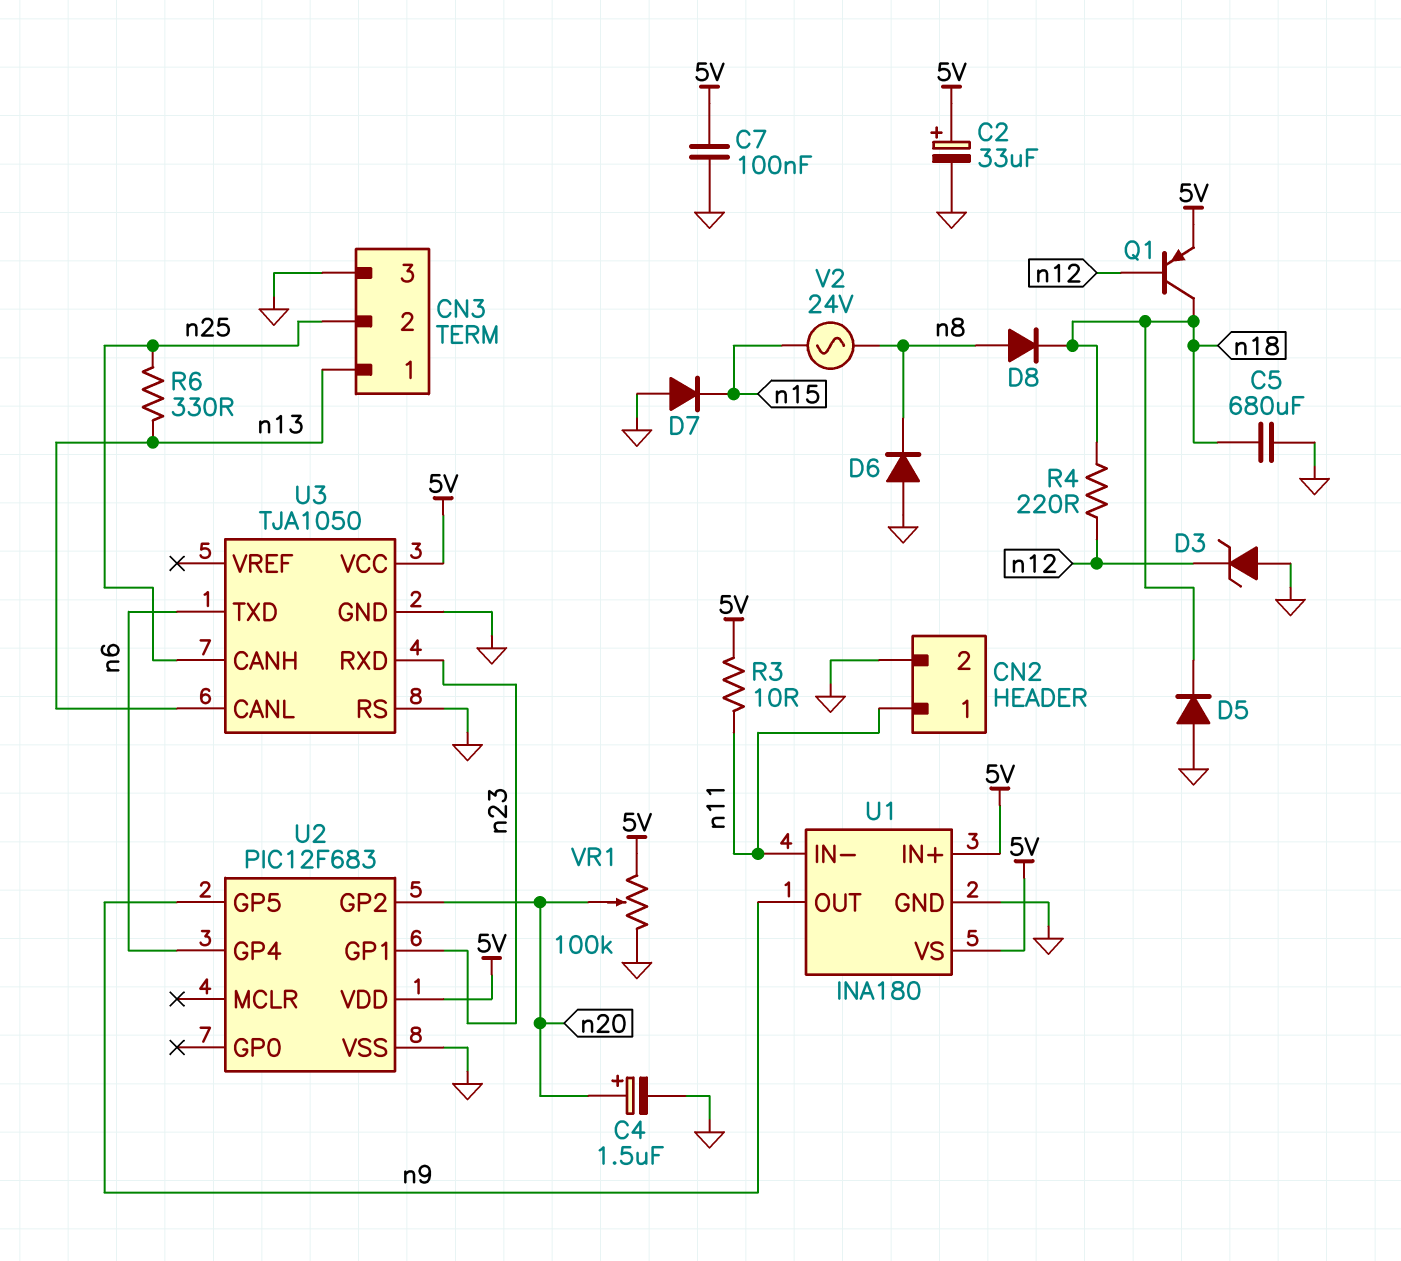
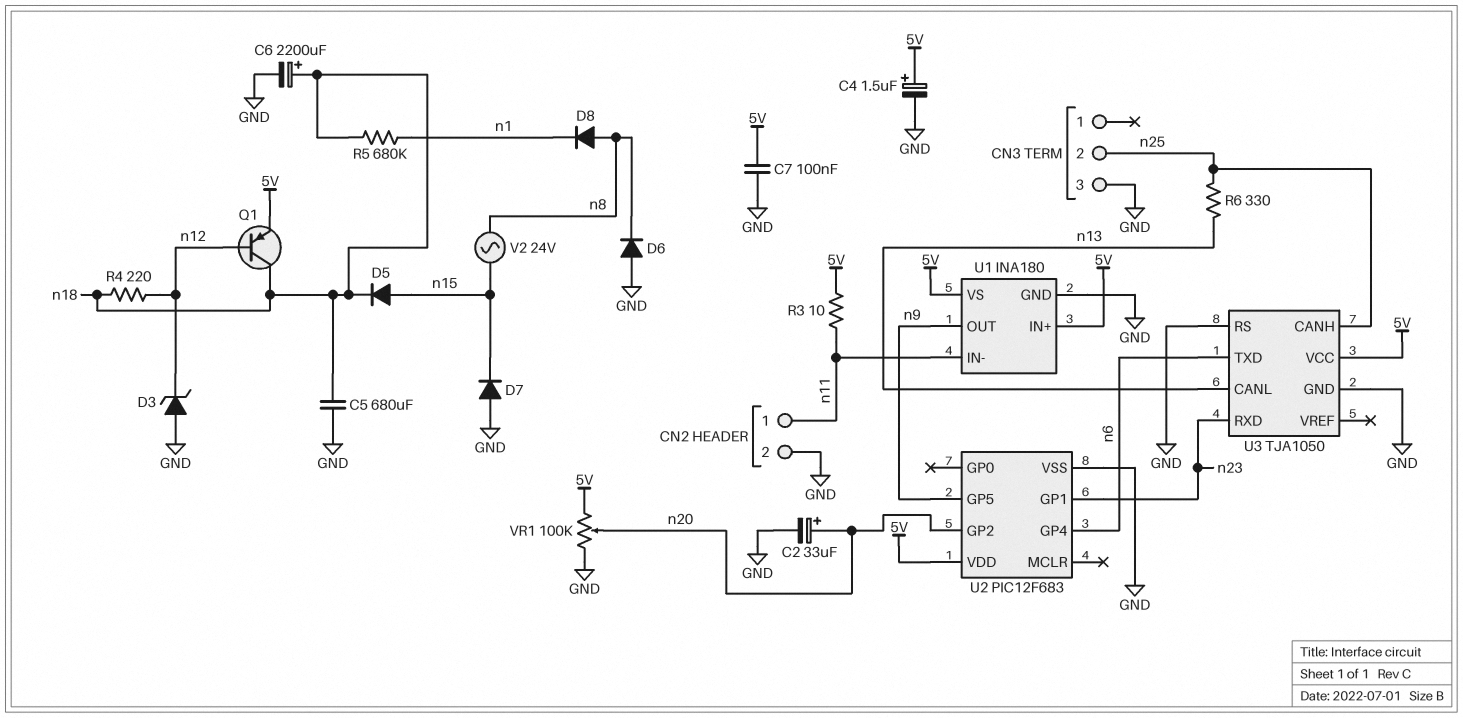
C2: 33uF (plus 5V, minus GND) -> 33uF (plus n20, minus GND)
C4: 1.5uF (plus n20, minus GND) -> 1.5uF (plus 5V, minus GND)
C6: none -> 2200uF (plus n18, minus GND)
CN3 pin 1: n13 -> none
D5: diode (A GND, K n18) -> diode (A n15, K n18)
D8: diode (A n8, K n18) -> diode (A n8, K n1)
R5: none -> 680k (n1, n18)

